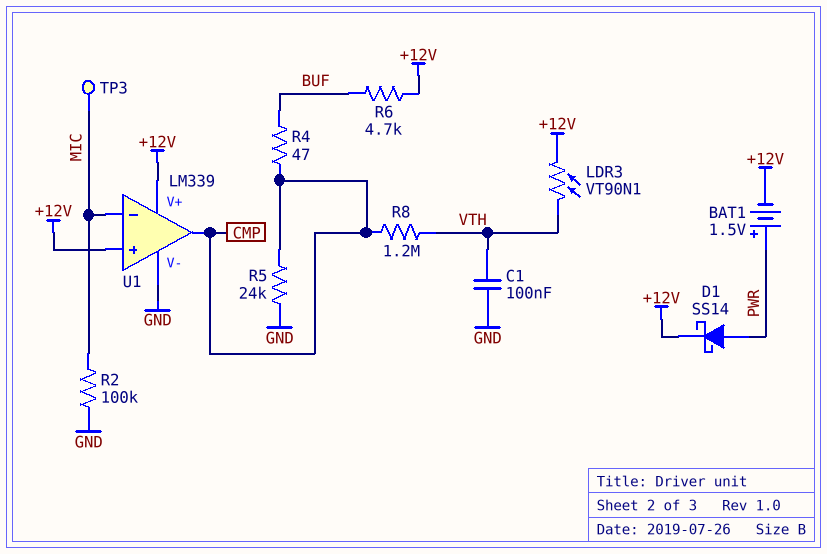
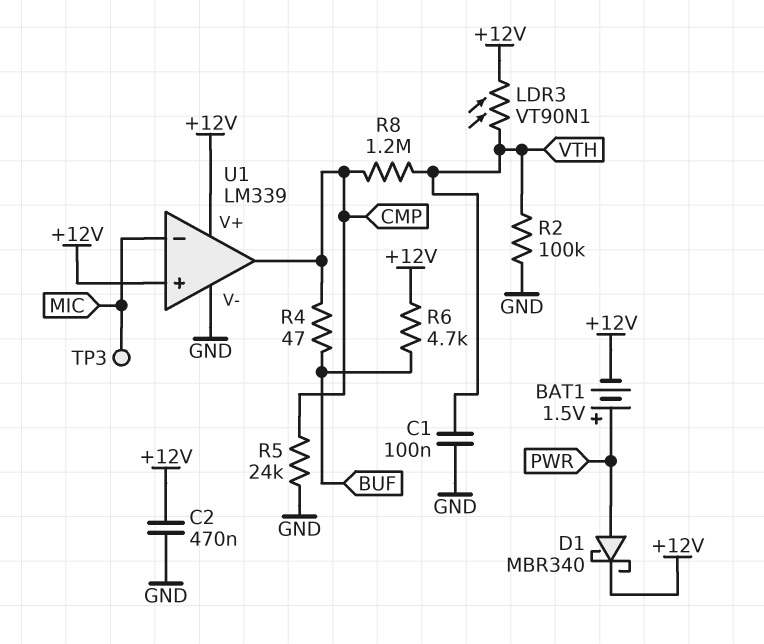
C2: none -> 470nF (+12V, GND)
D1: schottky SS14 (A PWR, K +12V) -> schottky MBR340 (A PWR, K +12V)
R2: 100k (GND, MIC) -> 100k (GND, VTH)

